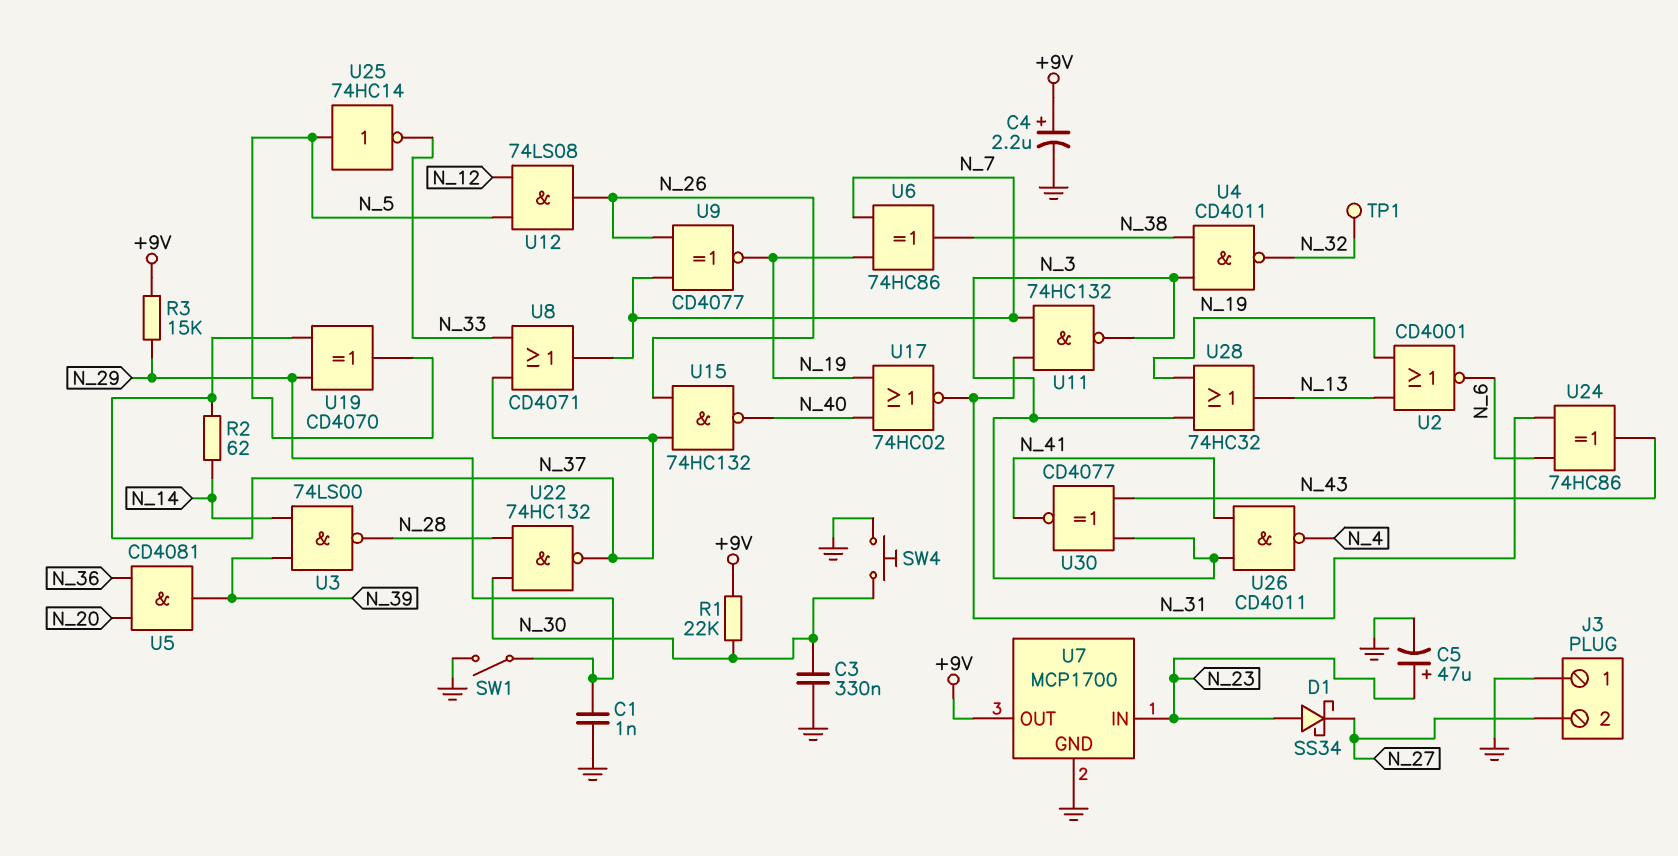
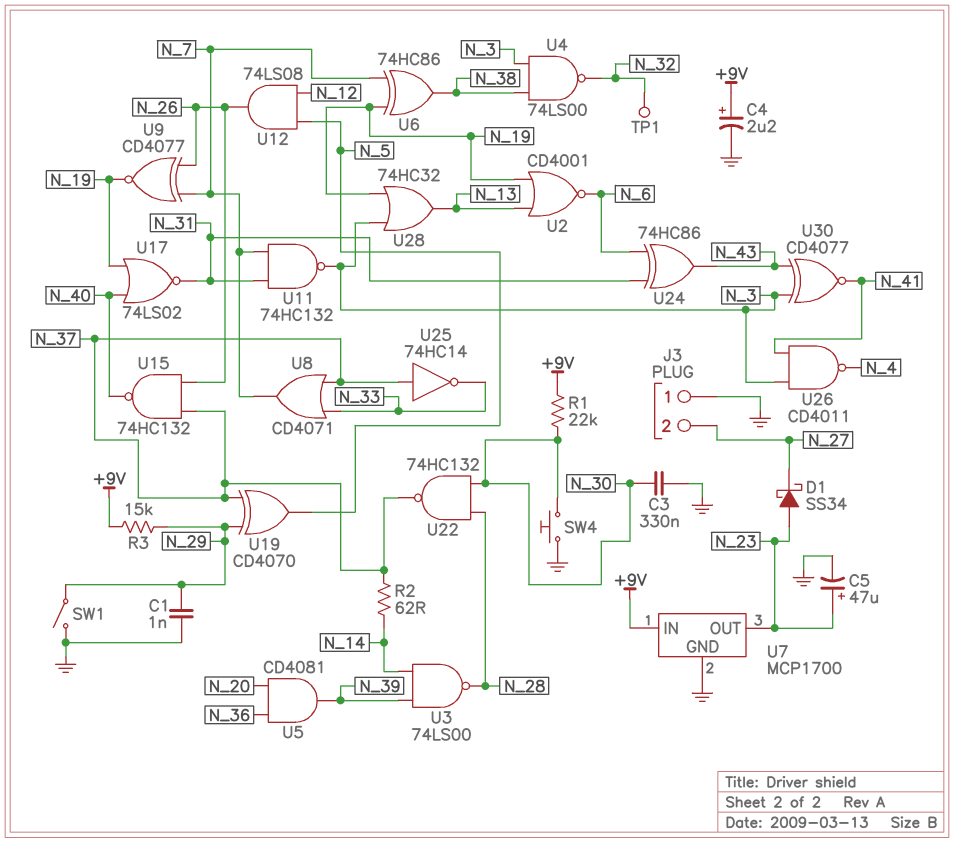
U4: NAND CD4011 (in N_3, in N_38, out N_32) -> NAND 74LS00 (in N_3, in N_38, out N_32)
U7 pin IN: N_23 -> +9V
U7 pin OUT: +9V -> N_23
U17: NOR 74HC02 (in N_19, in N_40, out N_31) -> NOR 74LS02 (in N_19, in N_40, out N_31)
U25: NOT 74HC14 (in N_5, out N_33) -> NOT 74HC14 (in N_37, out N_33)

